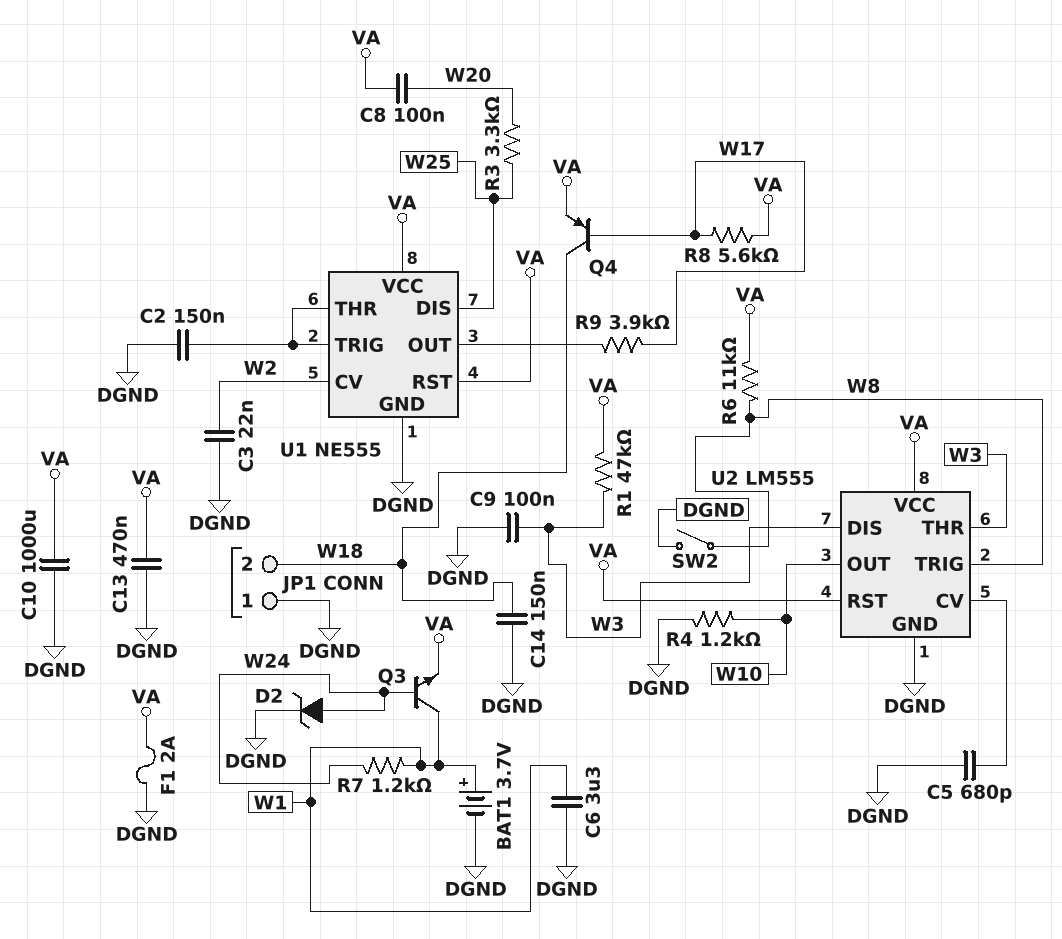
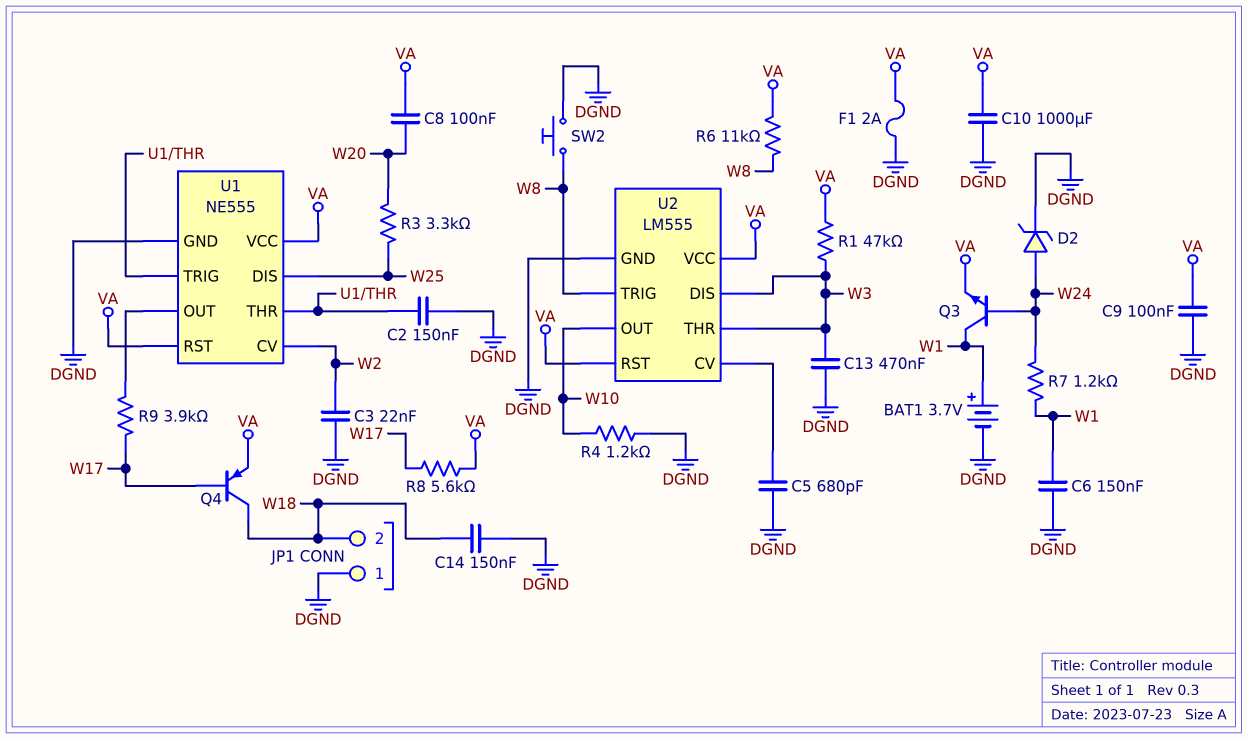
C6: 3.3uF (DGND, W1) -> 150nF (DGND, W1)
C9: 100nF (DGND, W3) -> 100nF (DGND, VA)
C13: 470nF (DGND, VA) -> 470nF (DGND, W3)
SW2: switch (DGND, W8) -> button (DGND, W8)

